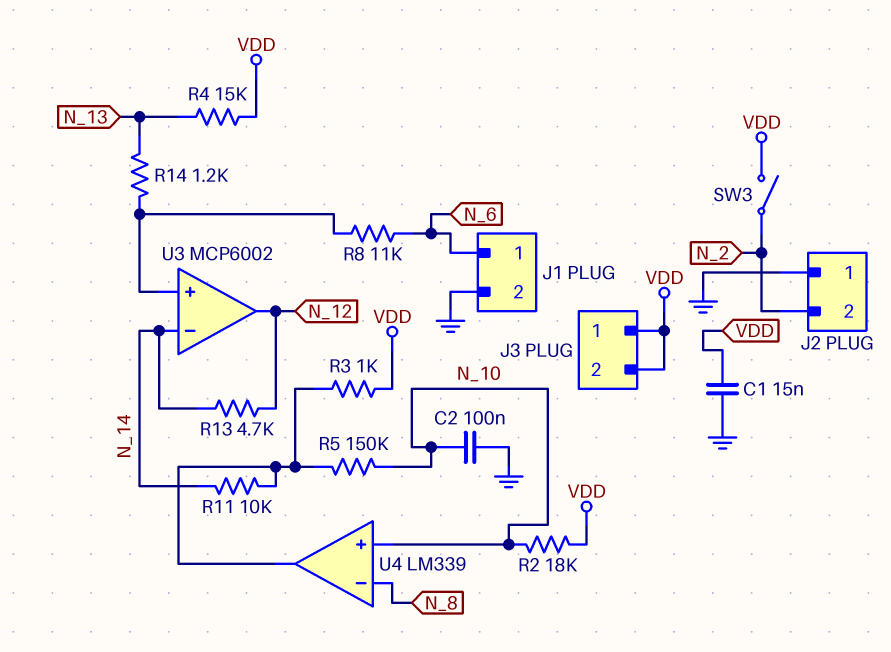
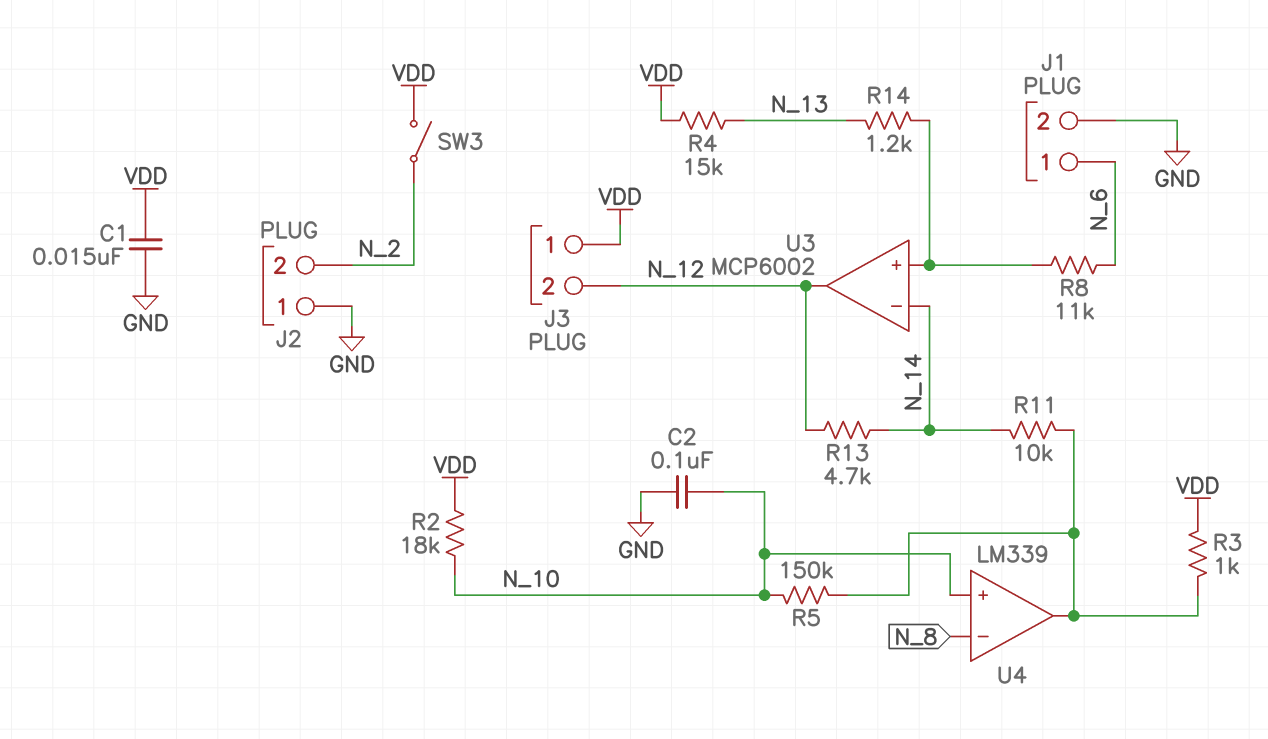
J3 pin 2: VDD -> N_12

